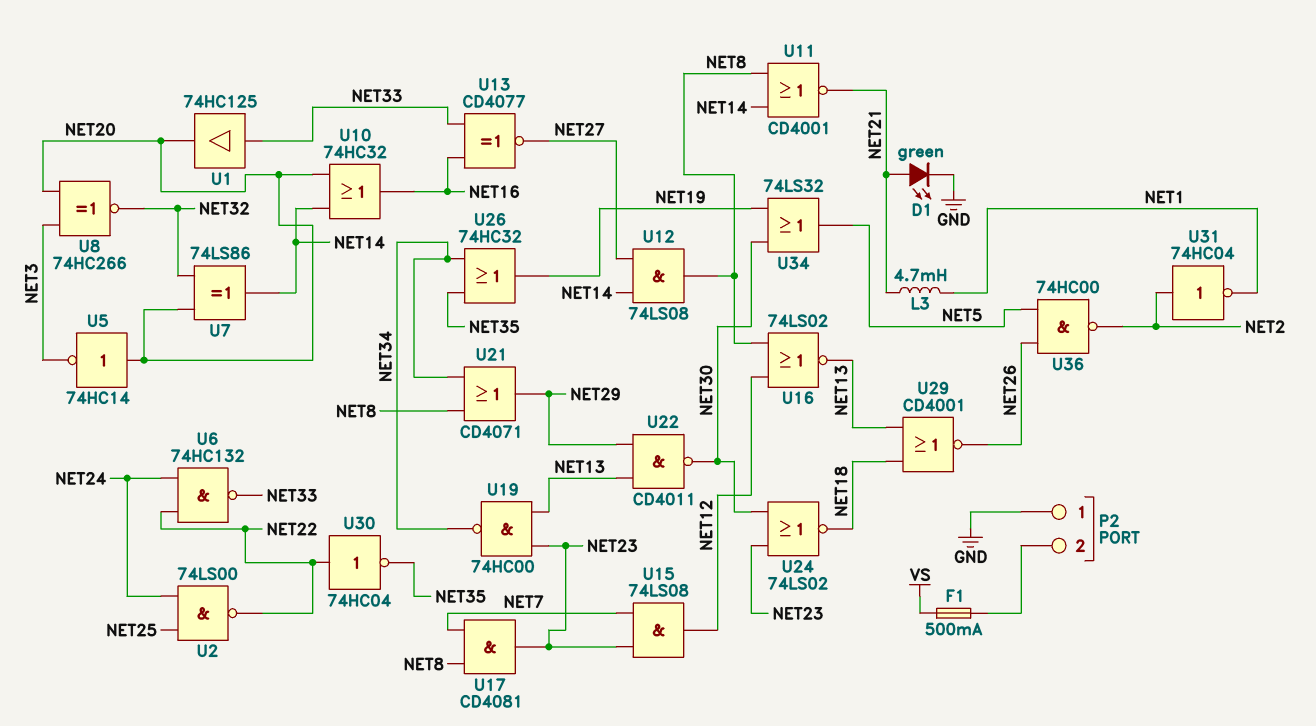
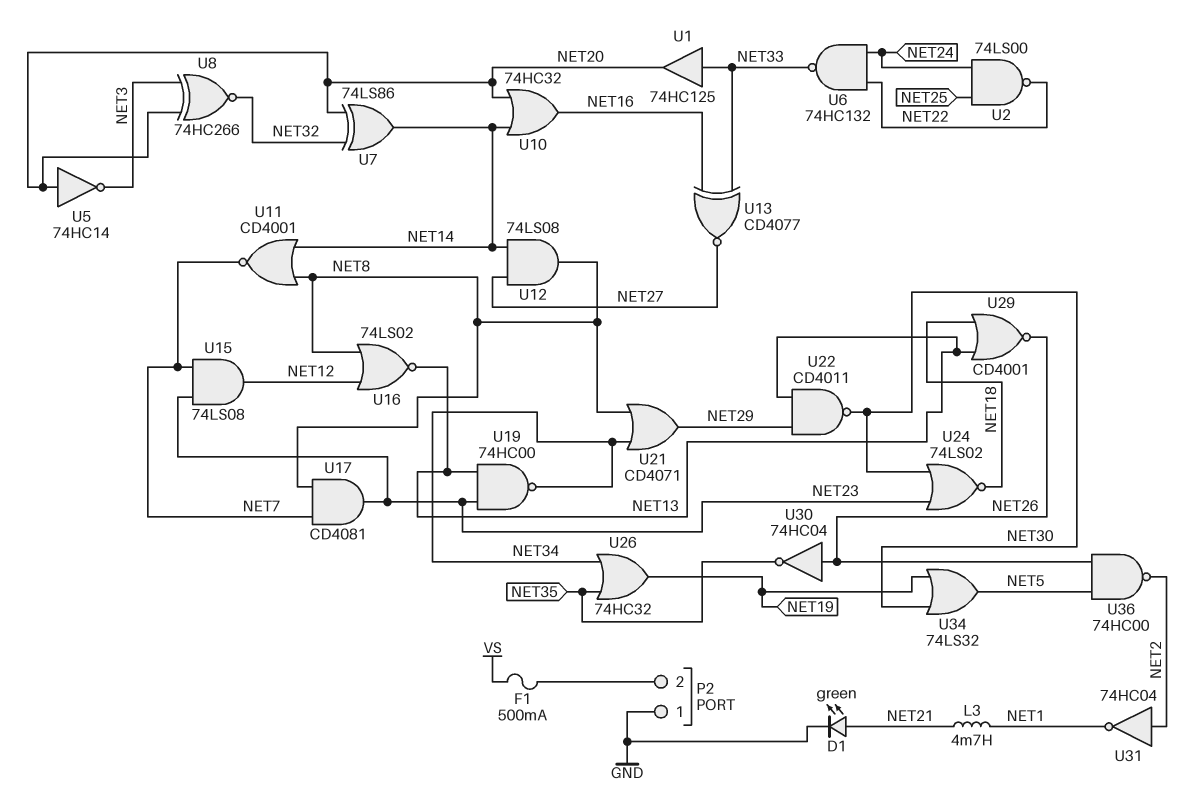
U11: NOR CD4001 (in NET8, in NET14, out NET21) -> NOR CD4001 (in NET8, in NET14, out NET7)
U30: NOT 74HC04 (in NET22, out NET35) -> NOT 74HC04 (in NET26, out NET35)

